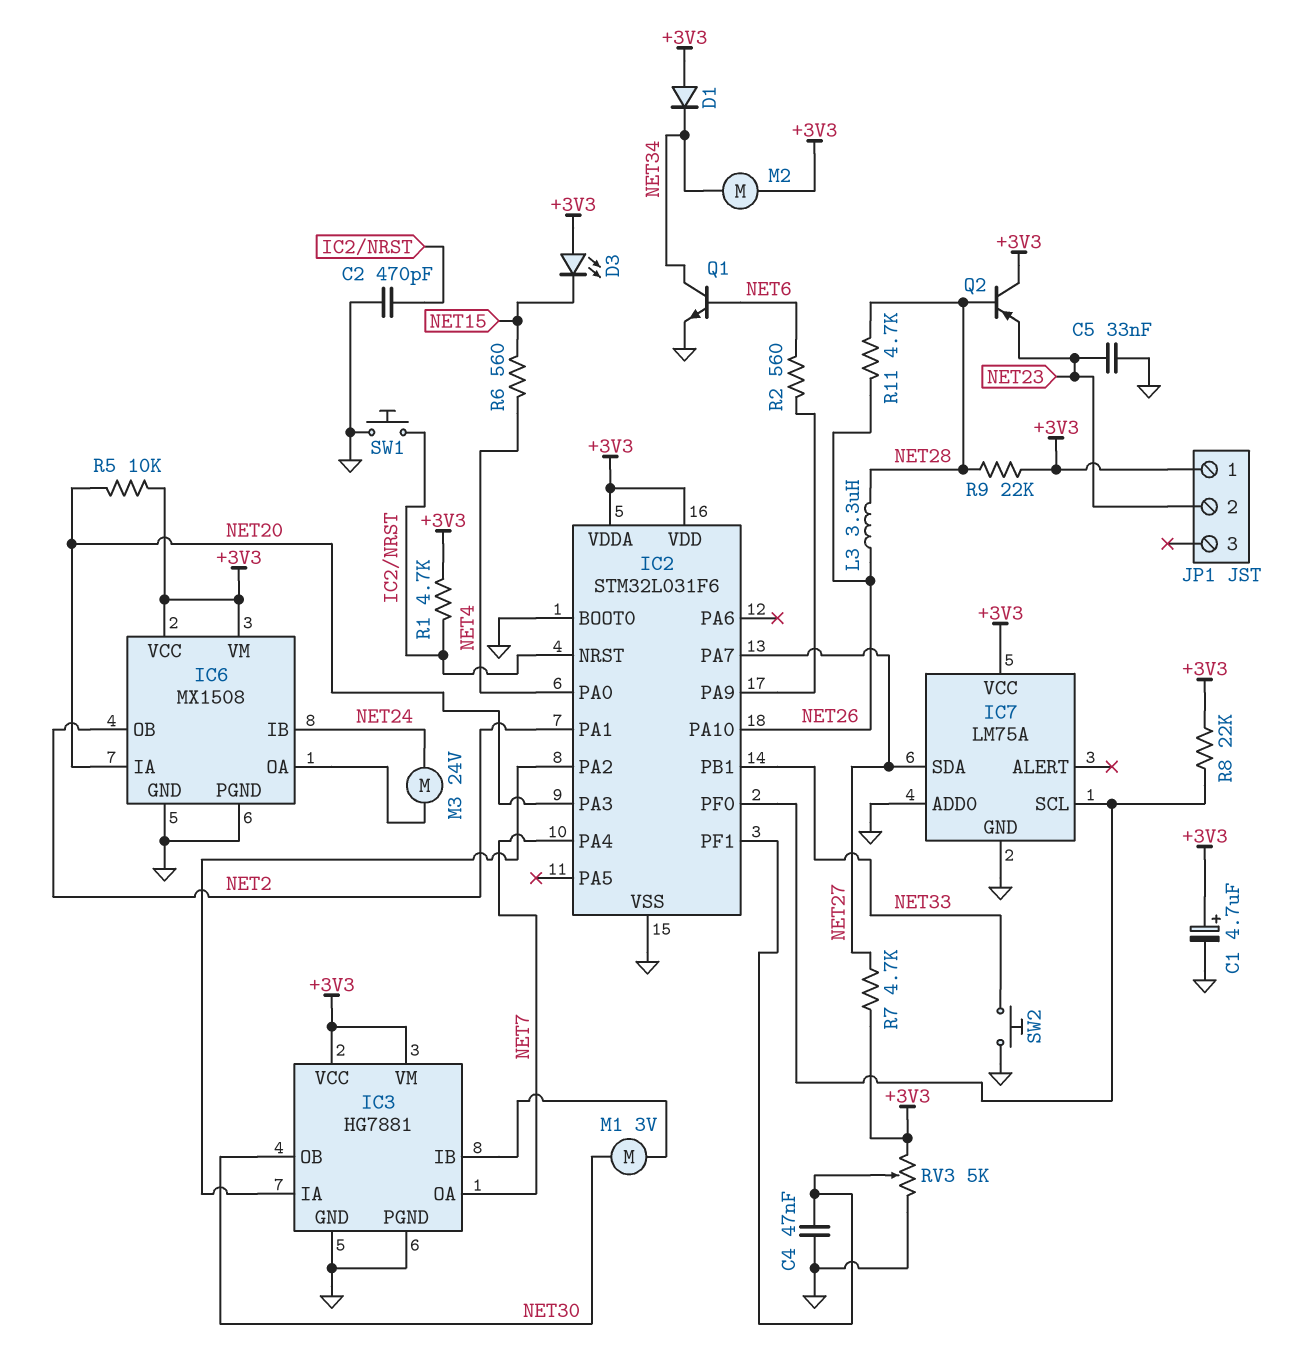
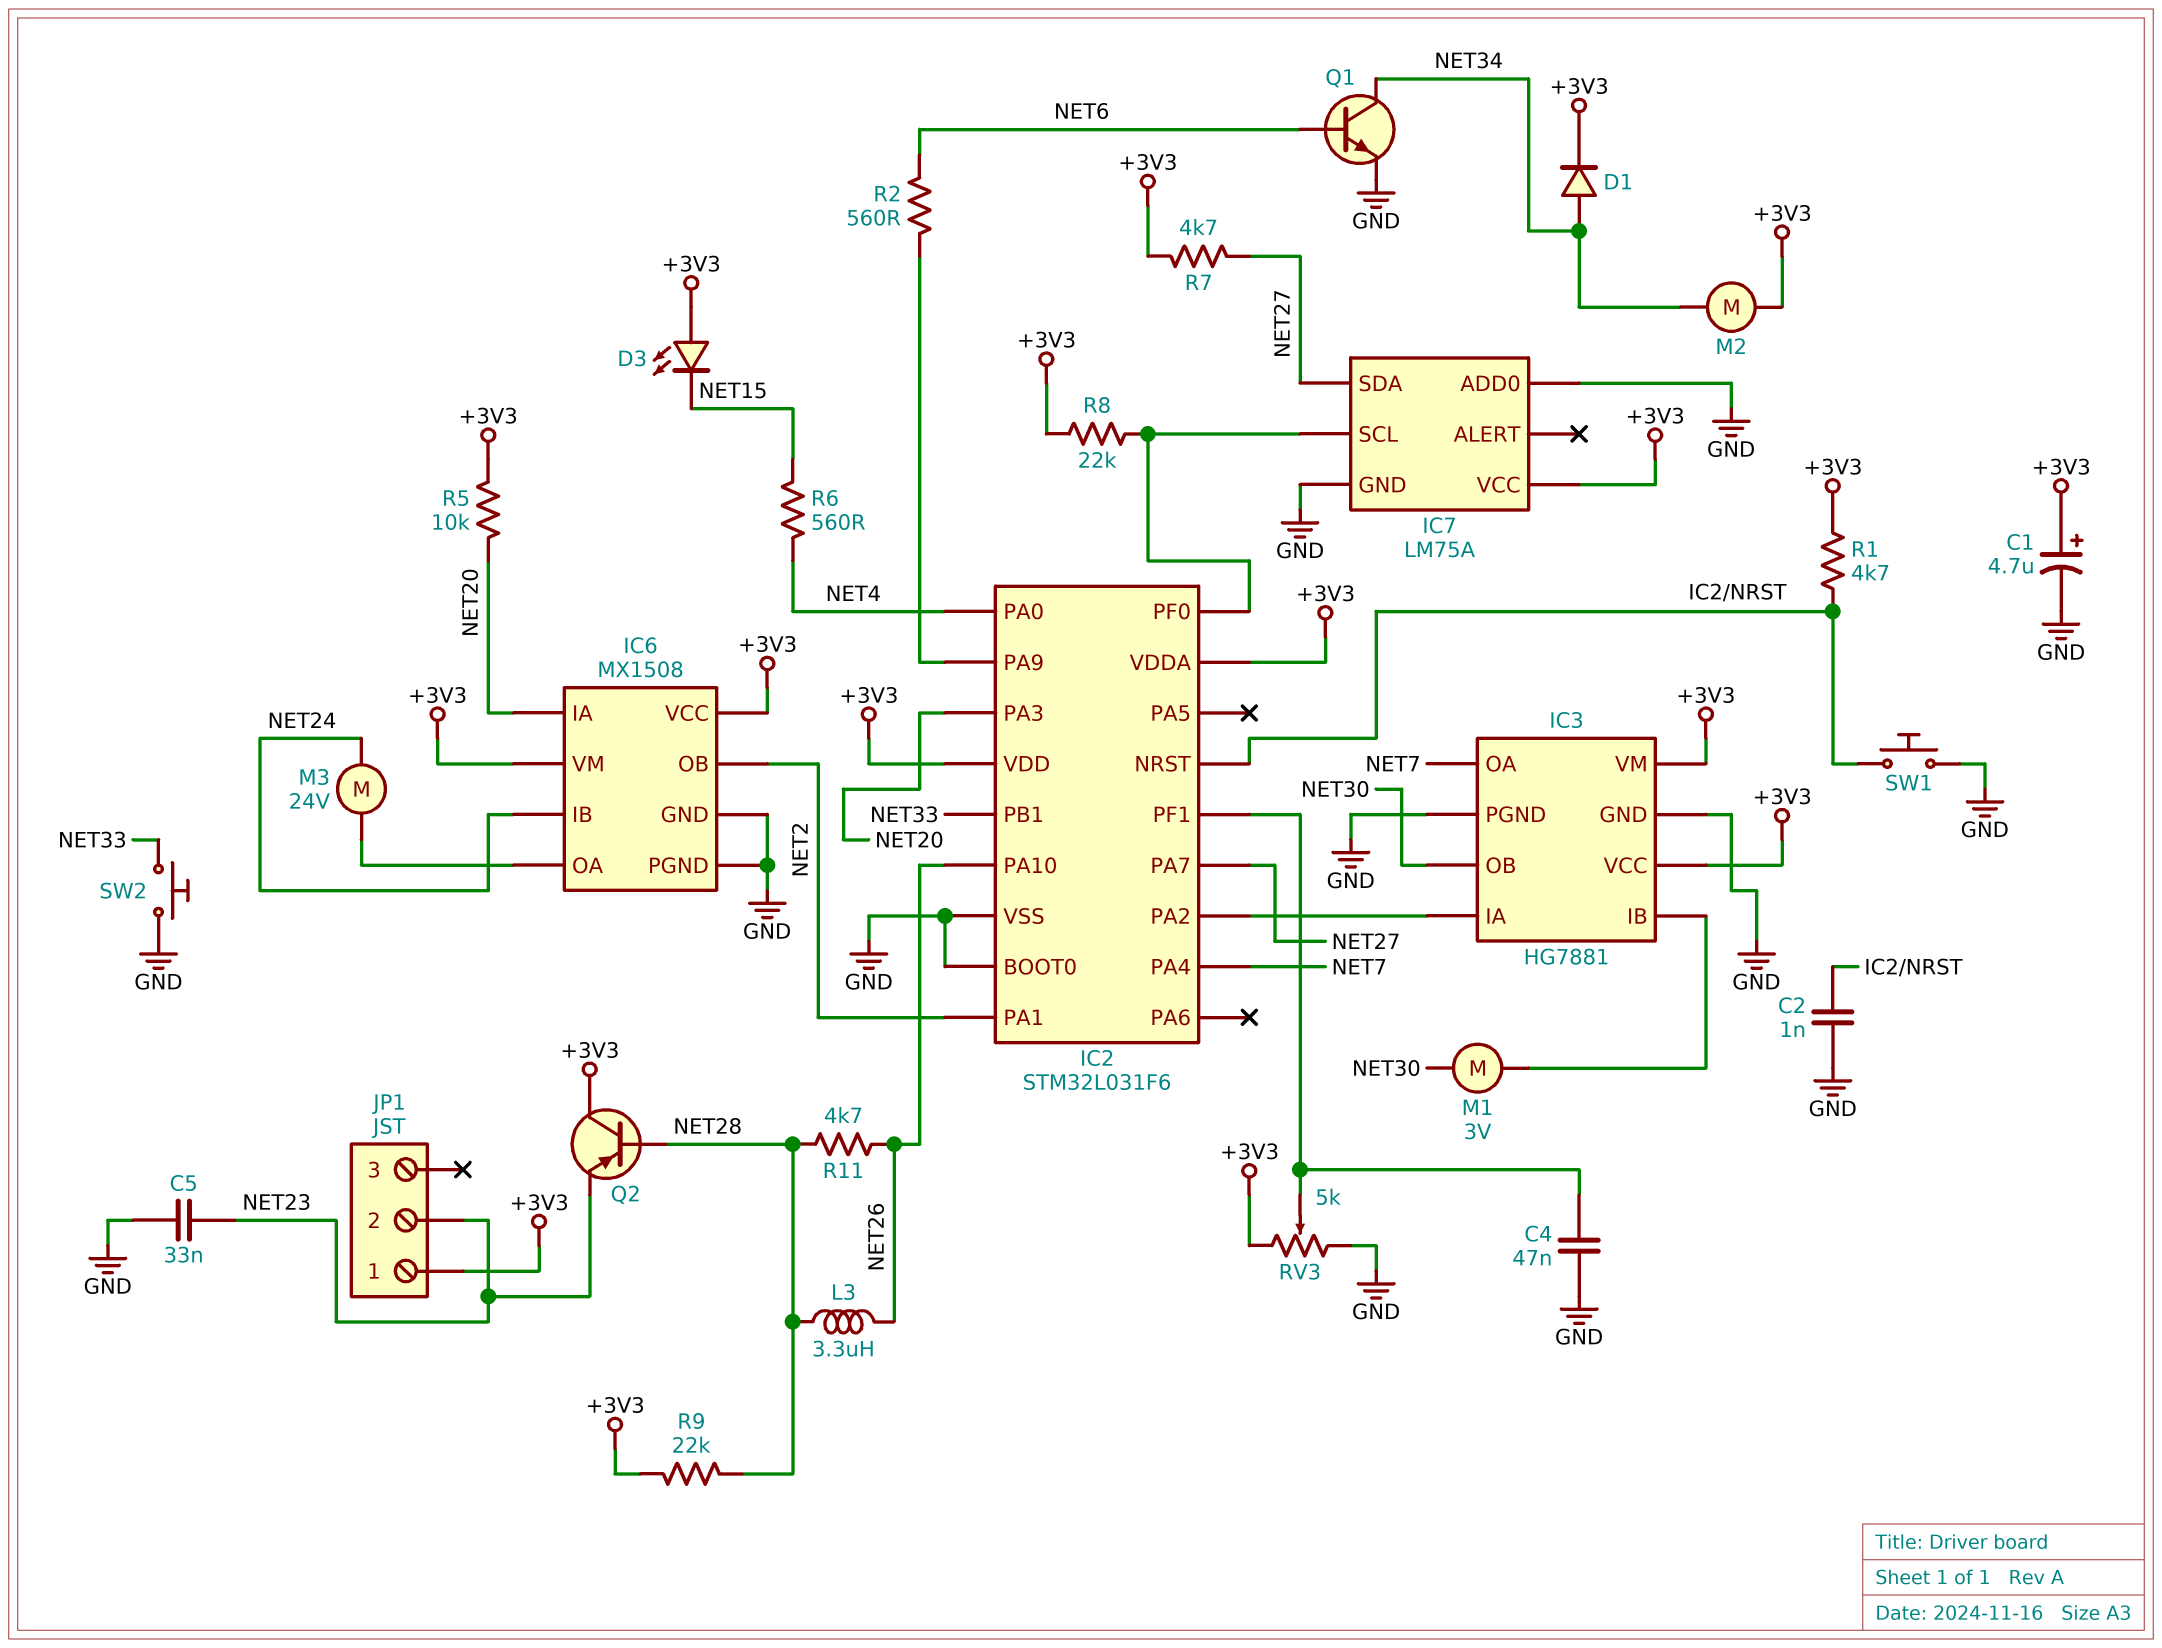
C2: 470pF (GND, IC2/NRST) -> 1nF (GND, IC2/NRST)
D1: diode (A +3V3, K NET34) -> diode (A NET34, K +3V3)

